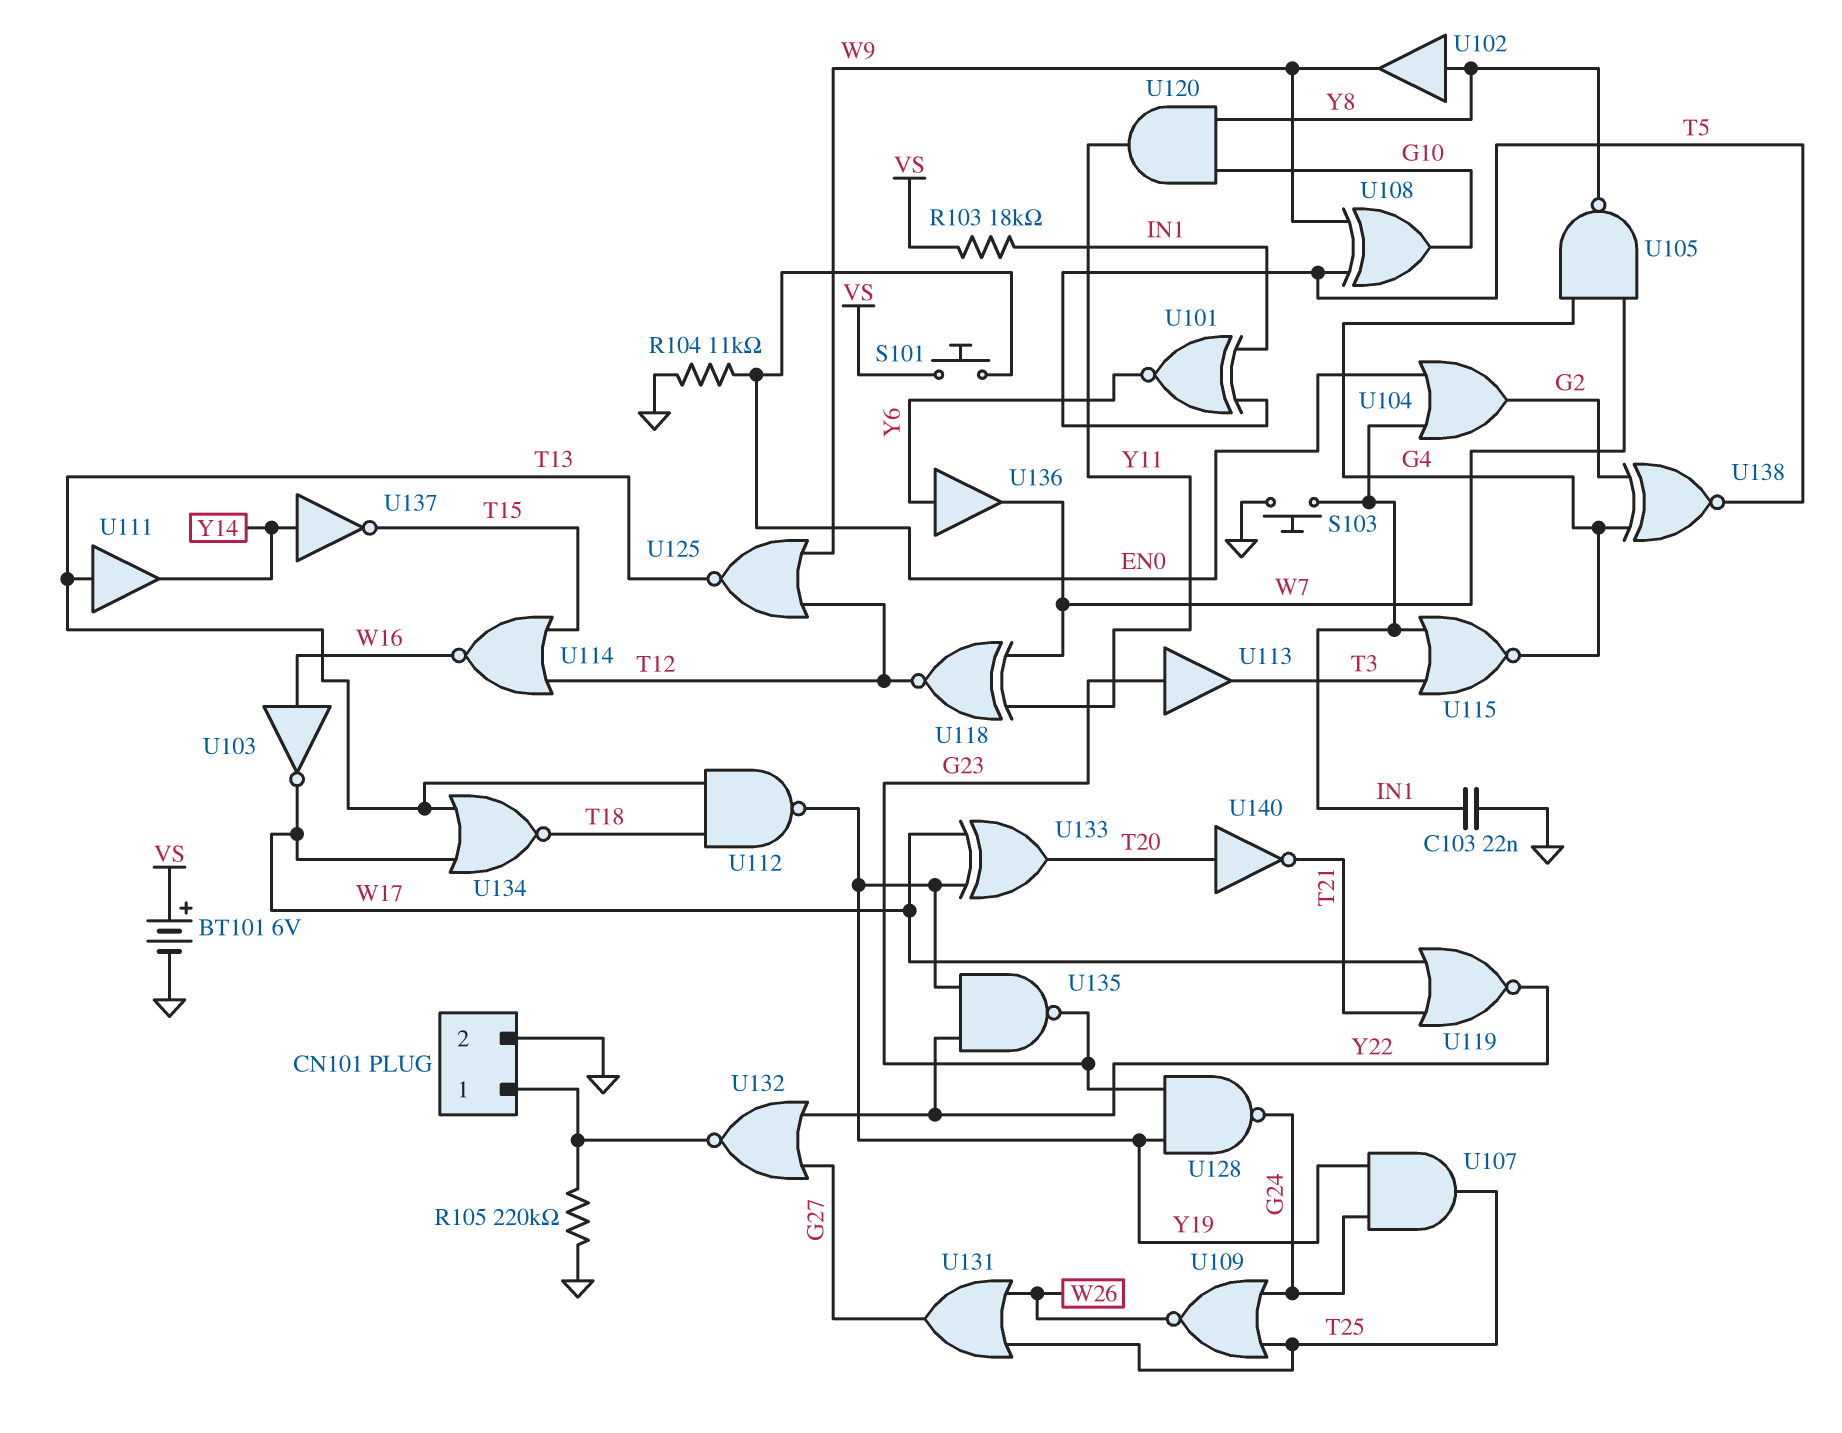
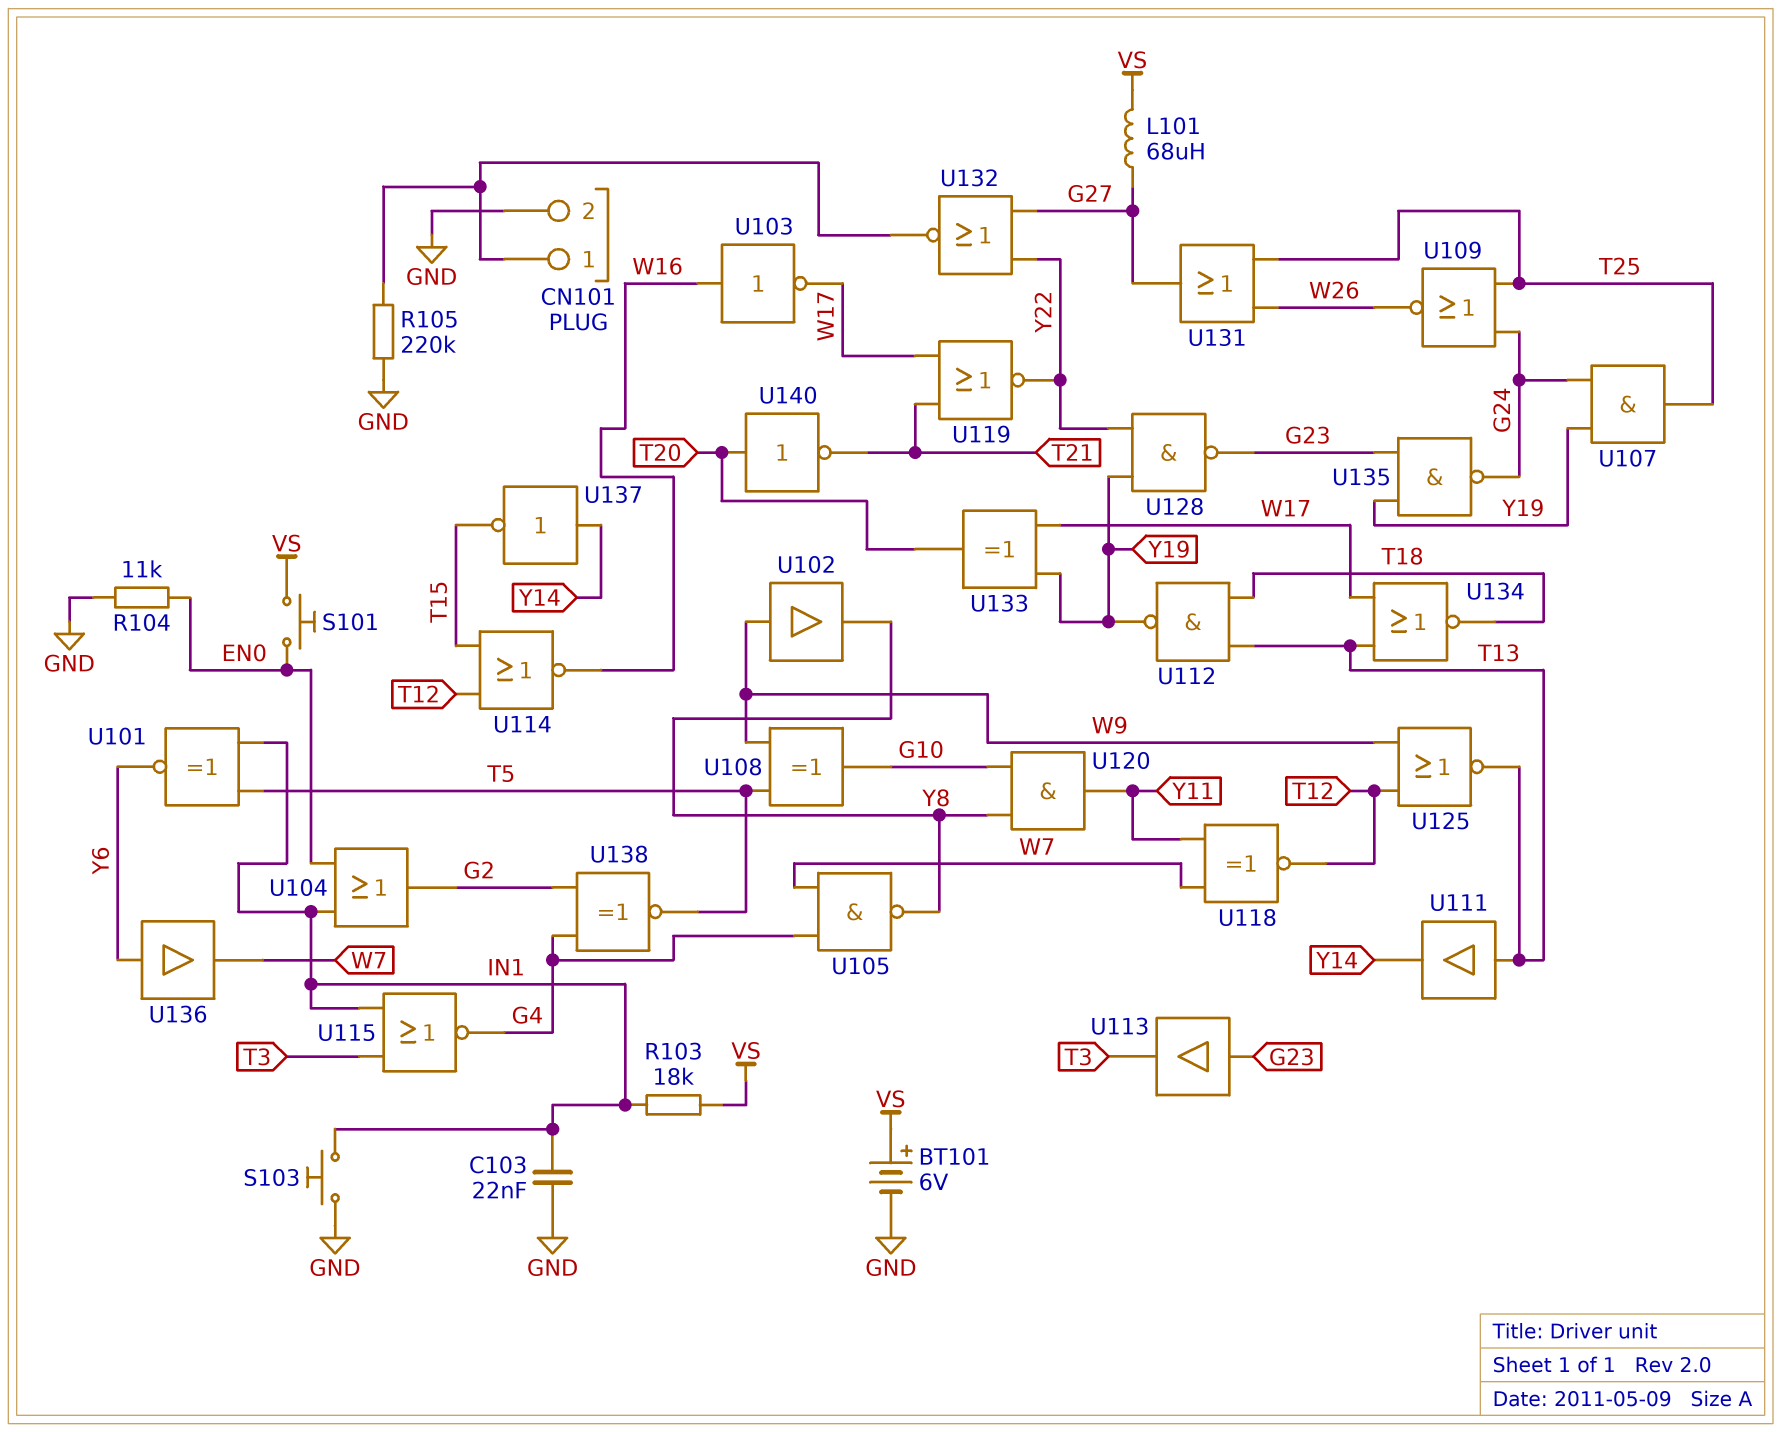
L101: none -> 68uH (G27, VS)
U102: buffer (in Y8, out W9) -> buffer (in W9, out Y8)
U128: NAND (in G23, in Y19, out G24) -> NAND (in Y19, in Y22, out G23)
U135: NAND (in Y19, in Y22, out G23) -> NAND (in G23, in Y19, out G24)

